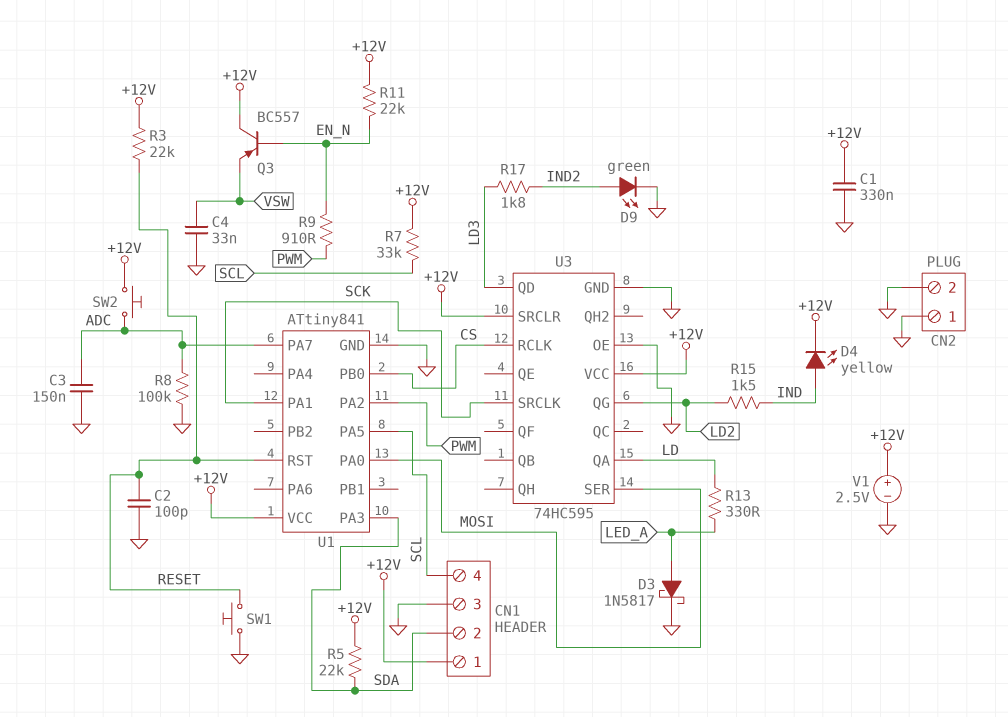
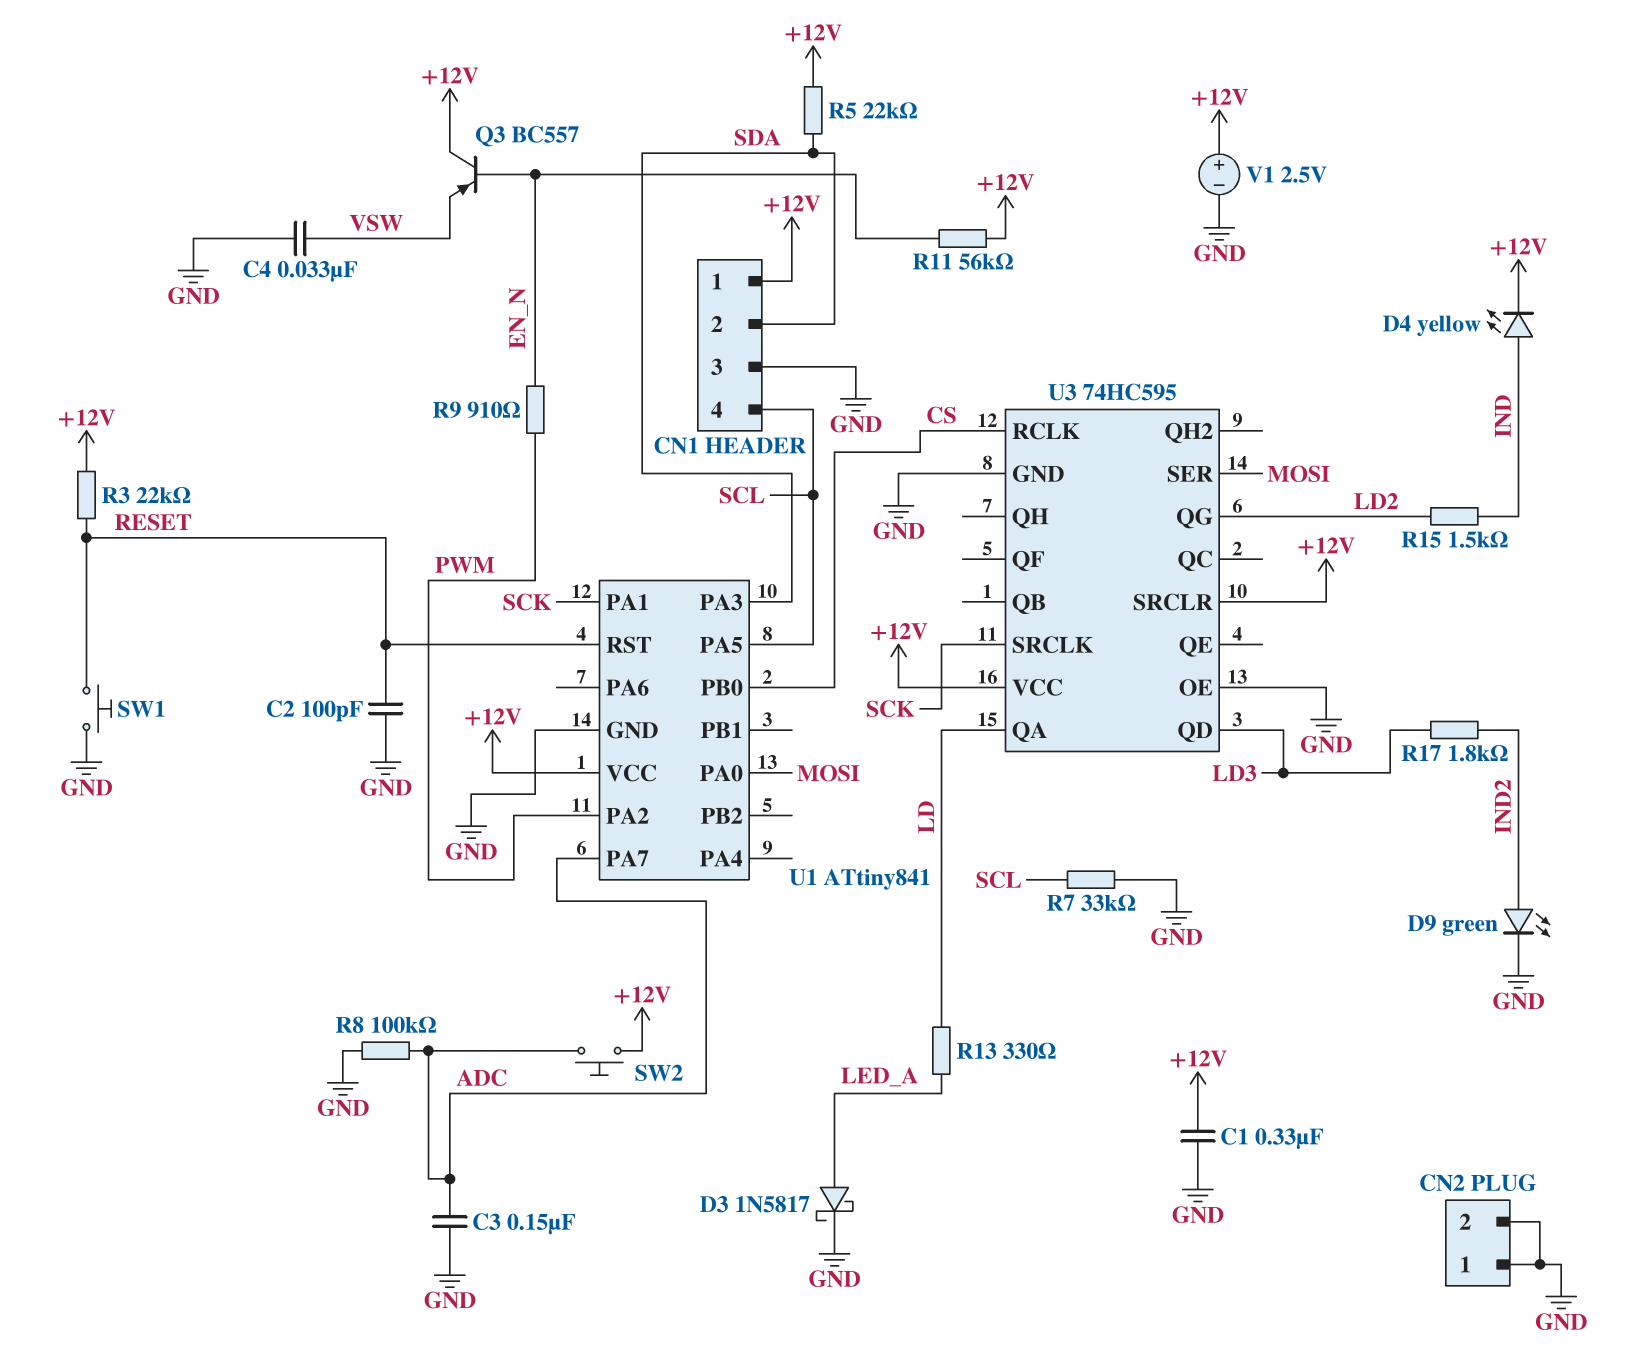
R7: 33k (+12V, SCL) -> 33k (GND, SCL)
R11: 22k (+12V, EN_N) -> 56k (+12V, EN_N)

